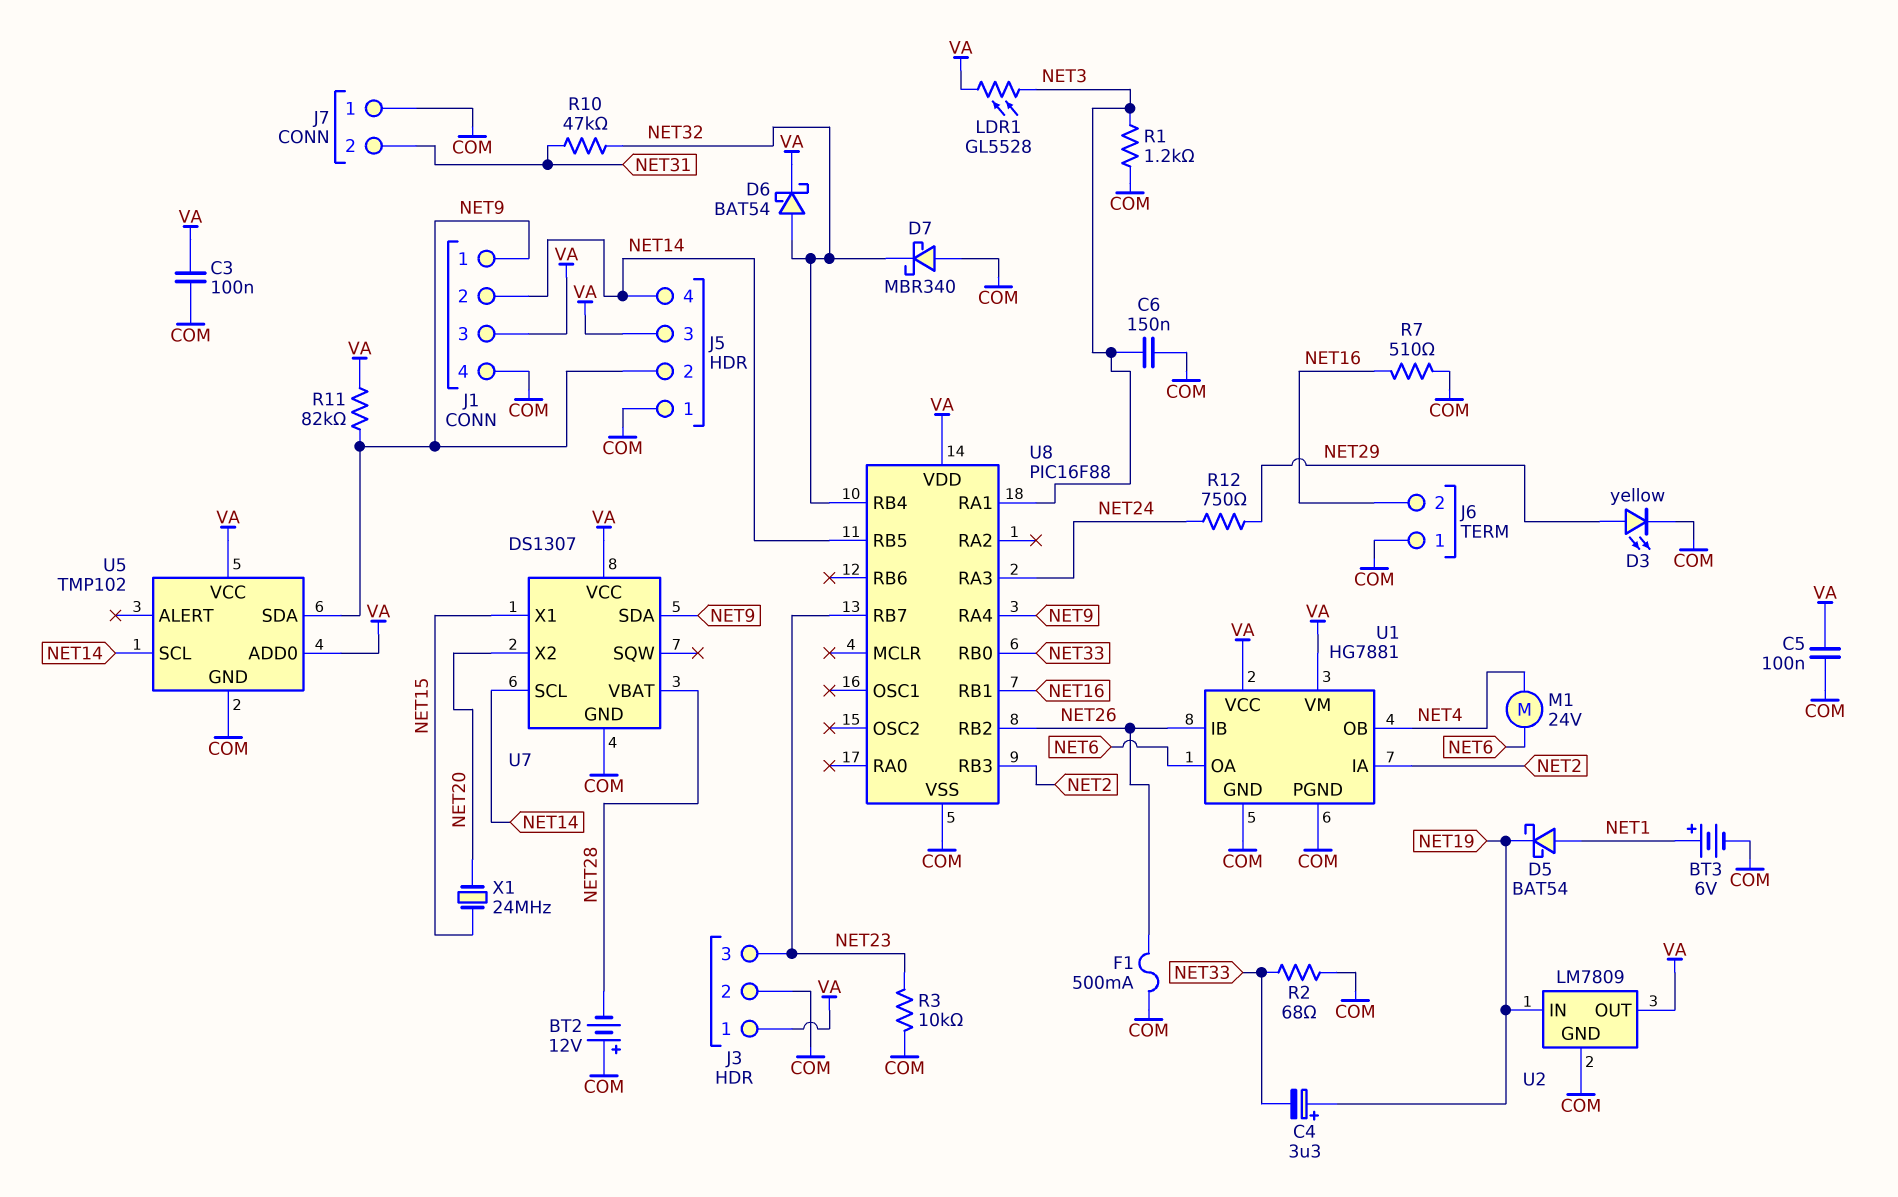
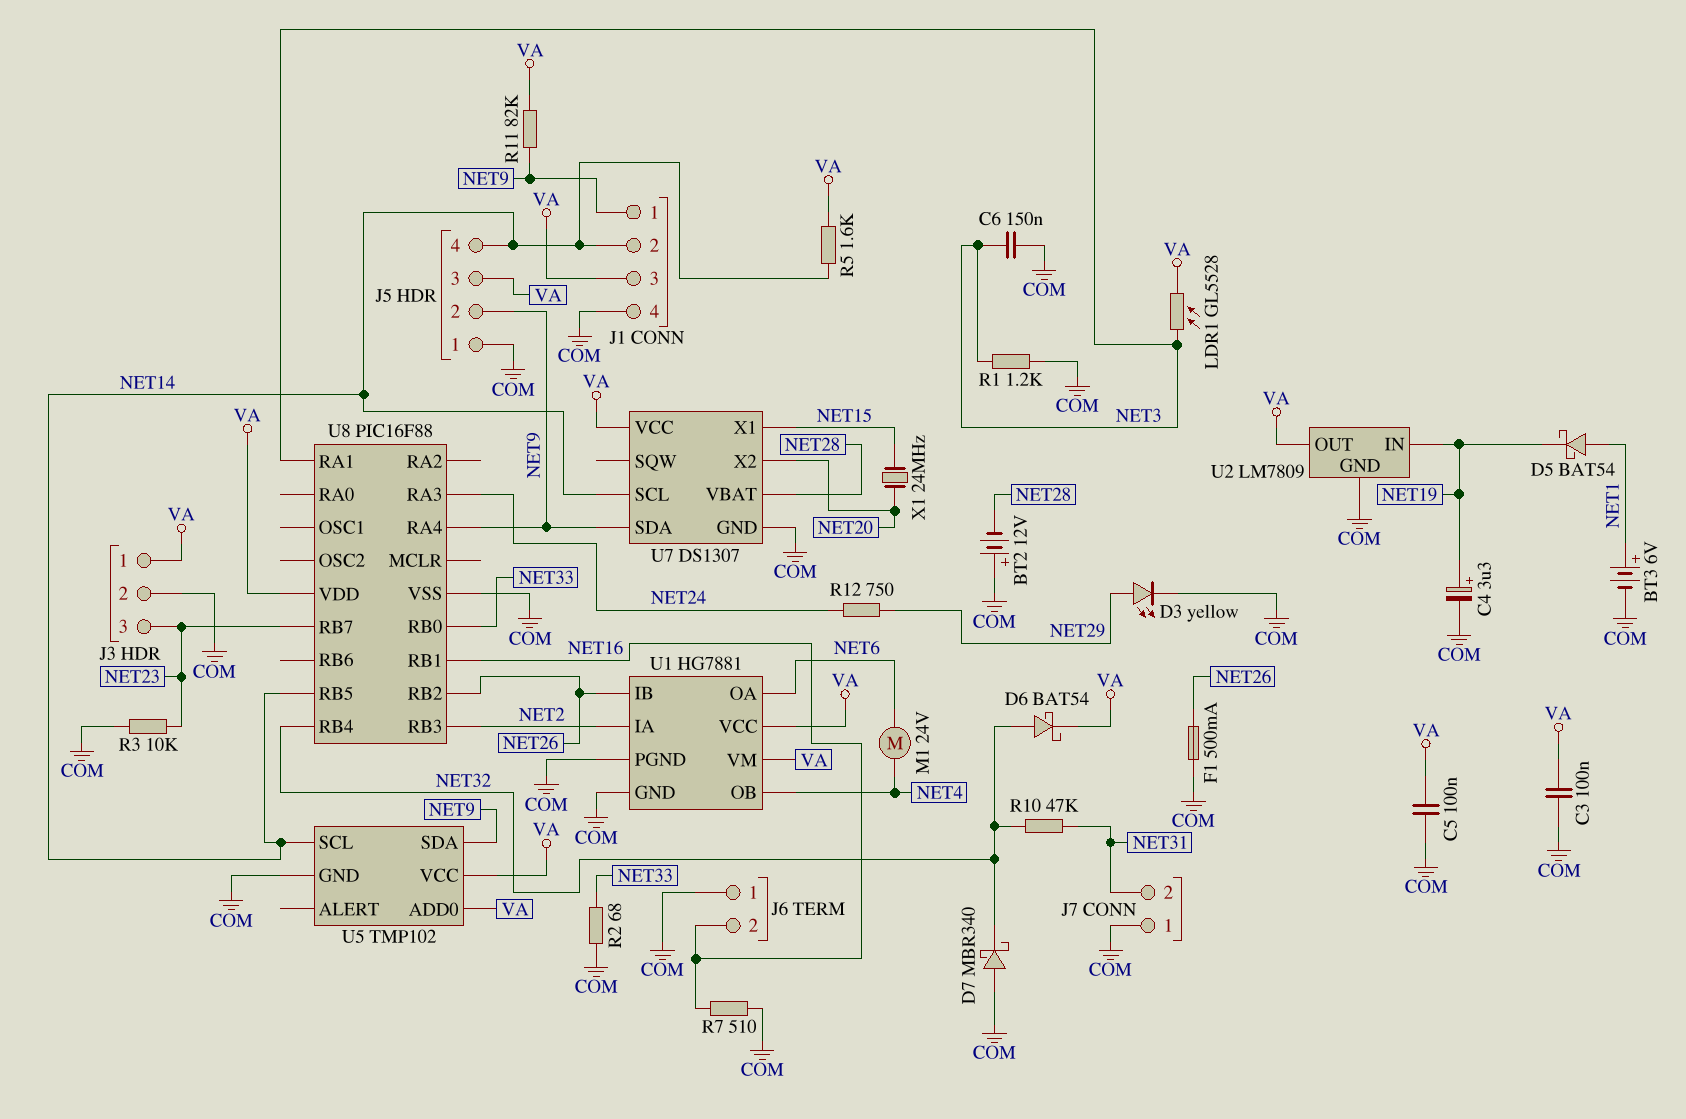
C4: 3.3uF (plus NET19, minus NET33) -> 3.3uF (plus NET19, minus COM)
R5: none -> 1.6k (NET14, VA)

